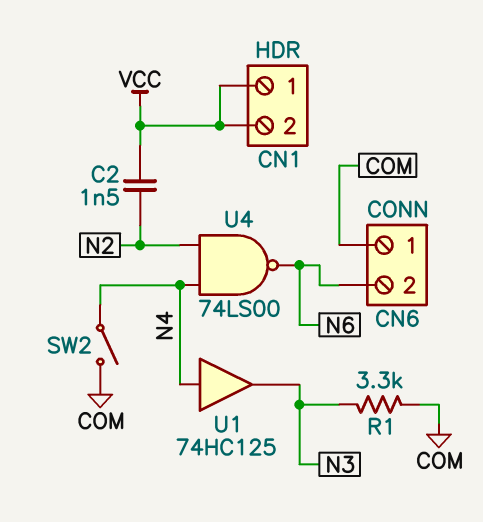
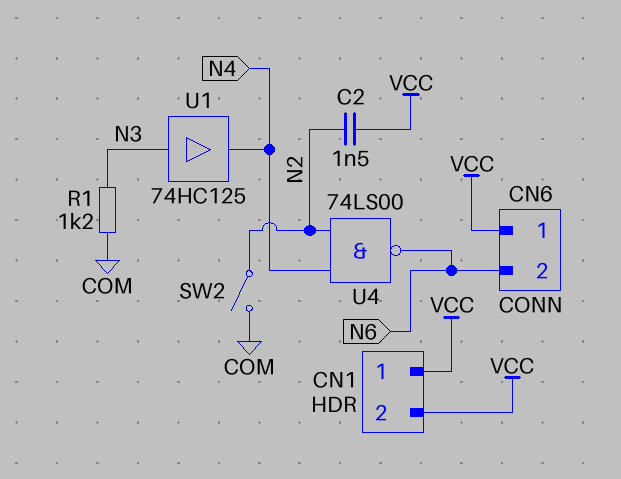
CN6 pin 1: COM -> VCC
R1: 3.3k (COM, N3) -> 1.2k (COM, N3)
SW2: switch (COM, N4) -> switch (COM, N2)
U1: buffer 74HC125 (in N4, out N3) -> buffer 74HC125 (in N3, out N4)

